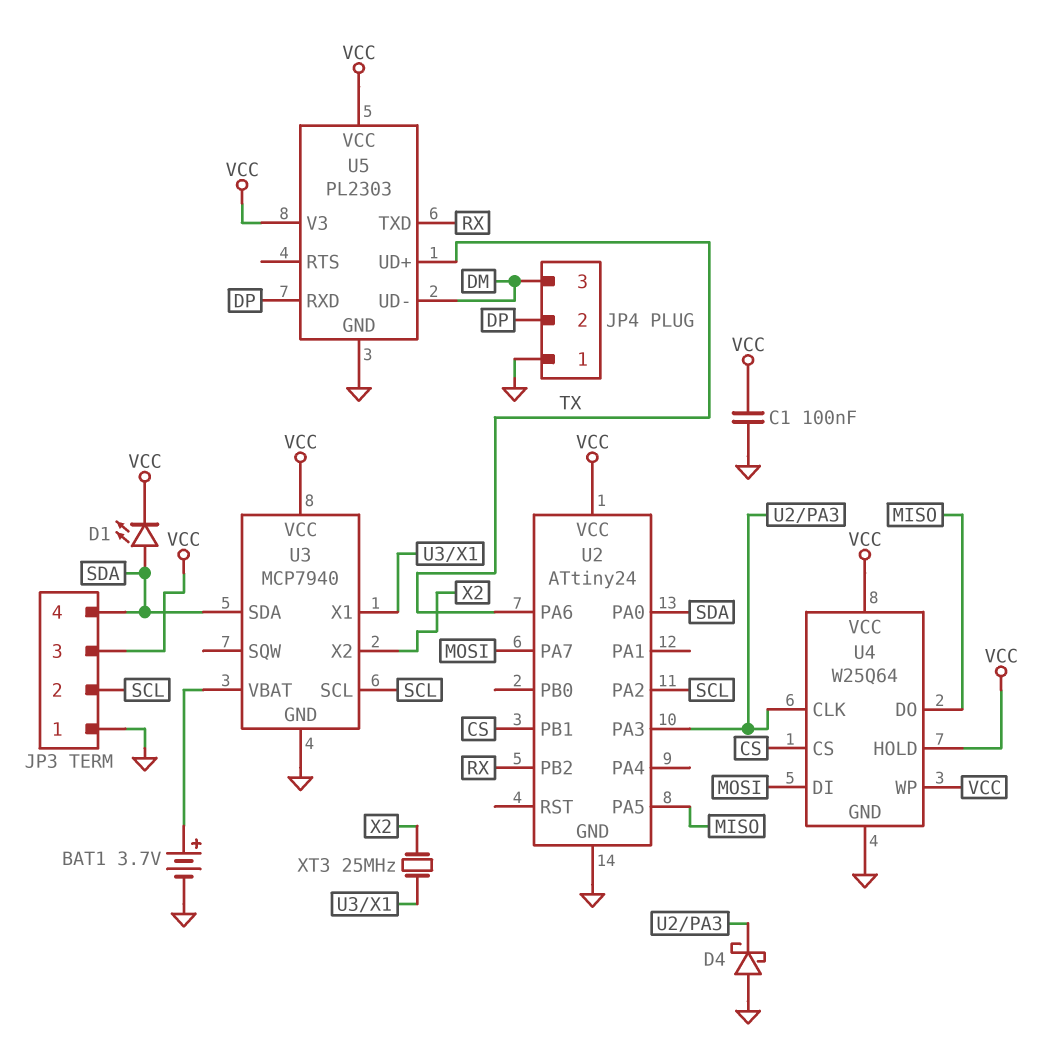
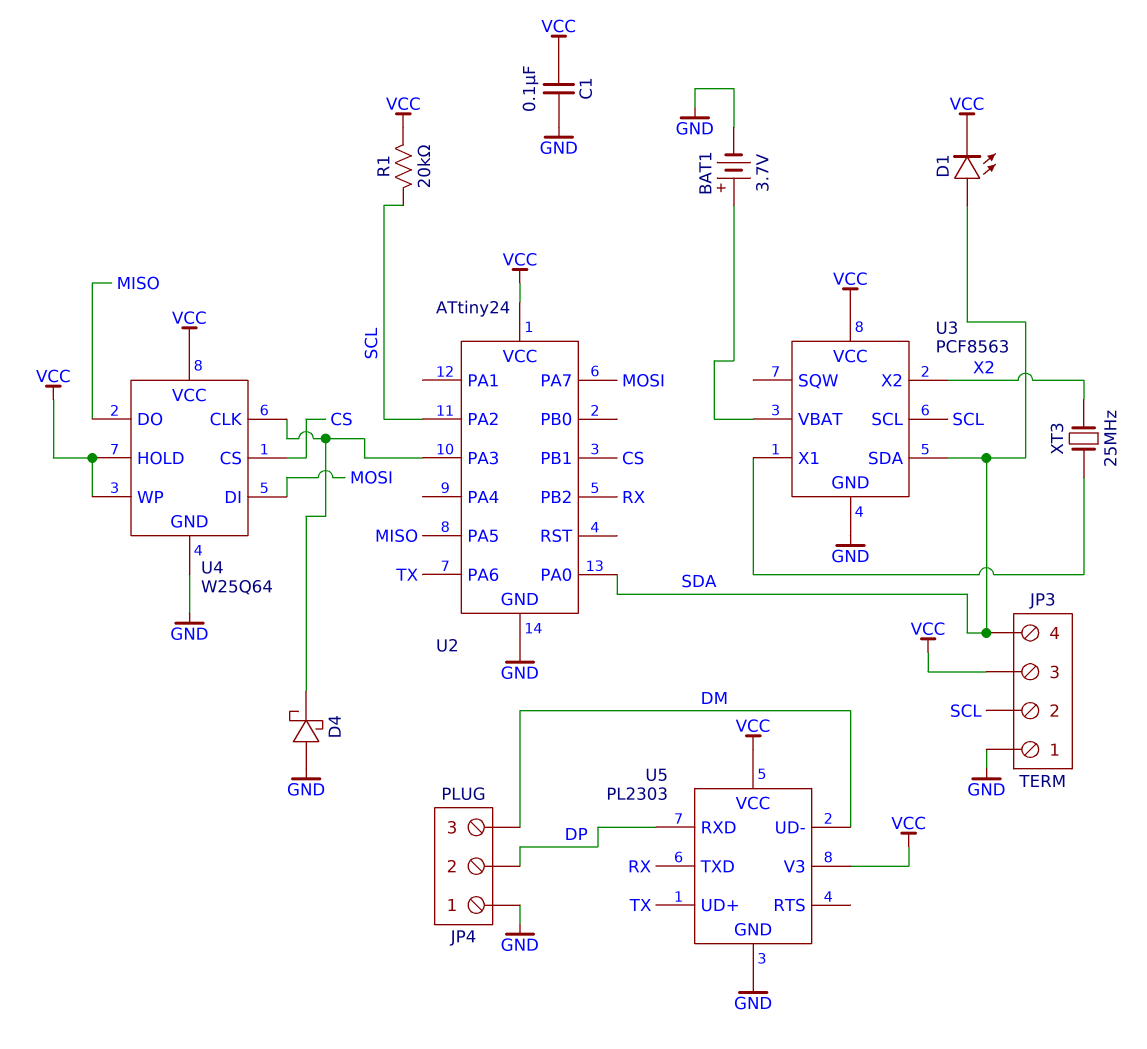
R1: none -> 20k (SCL, VCC)
U3: MCP7940 -> PCF8563

